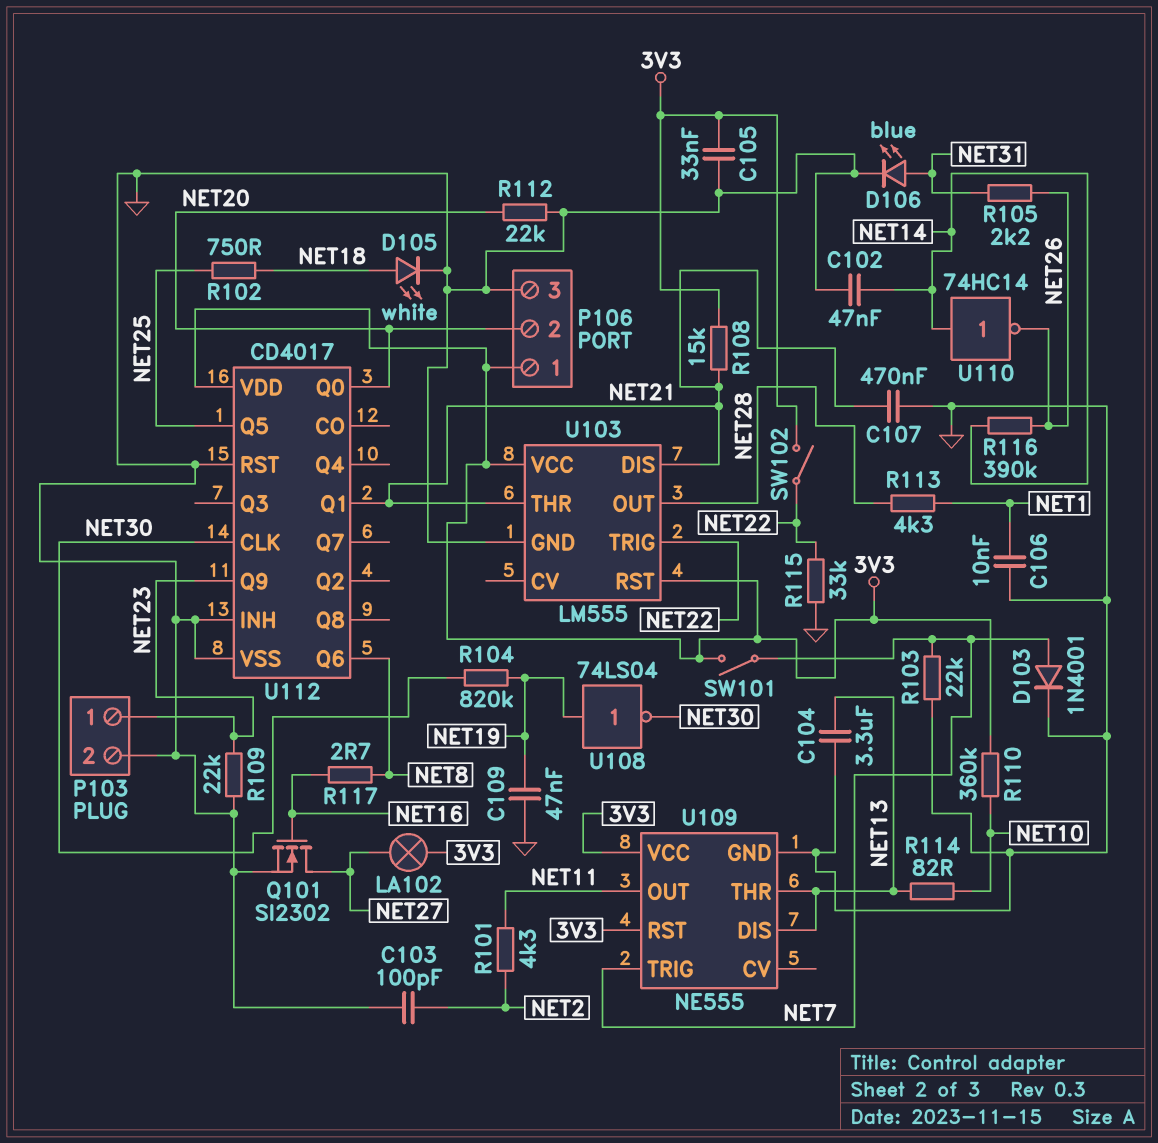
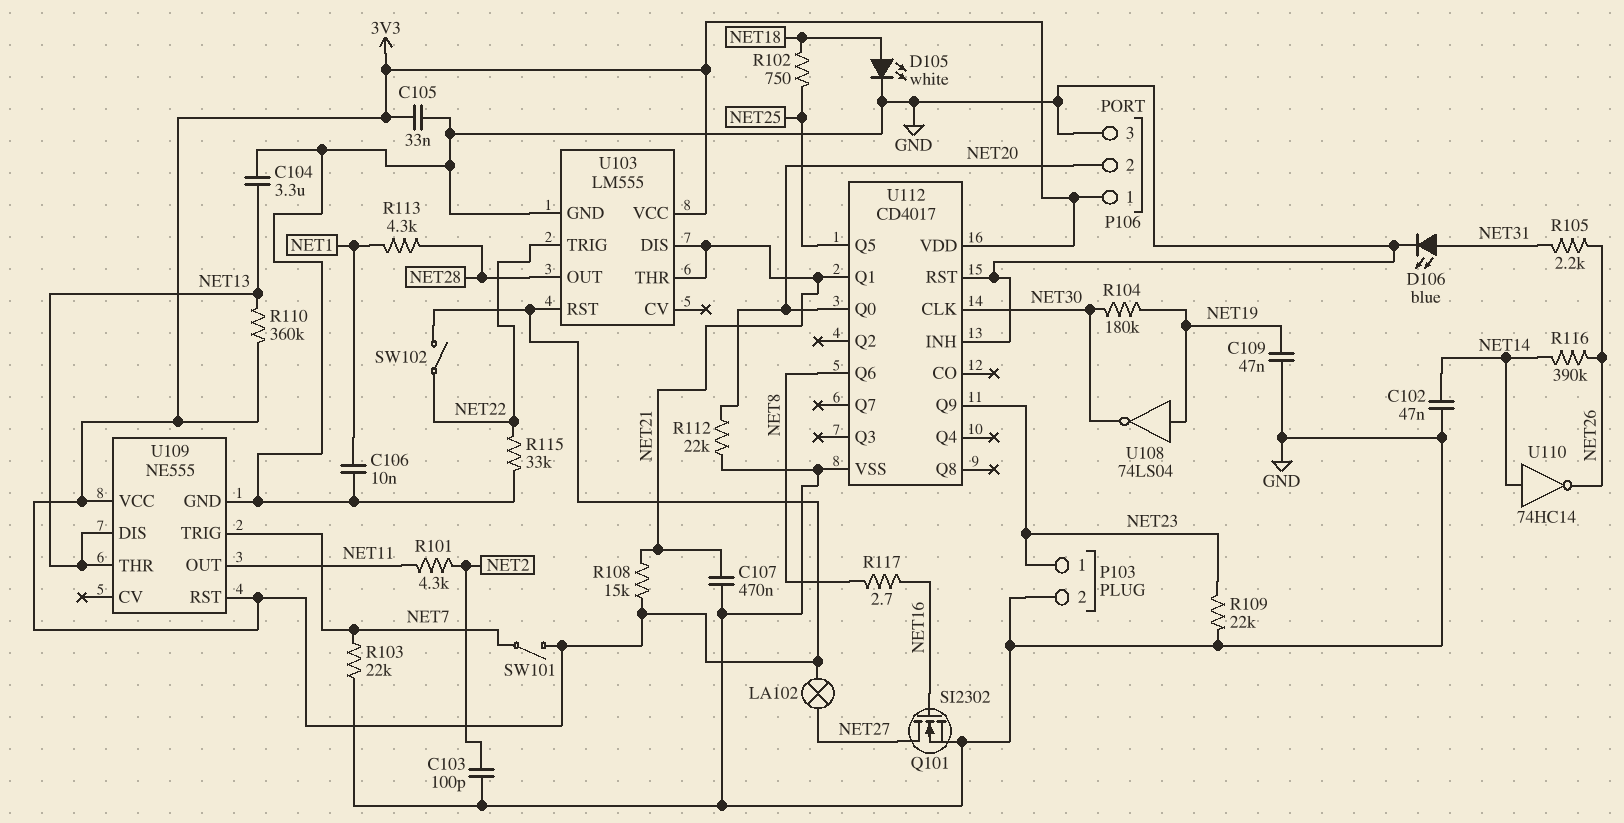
D103: diode 1N4001 (A NET7, K GND) -> none
R104: 820k (NET19, NET30) -> 180k (NET19, NET30)
R110: 360k (3V3, NET10) -> 360k (3V3, NET13)
R114: 82 (NET10, NET13) -> none

